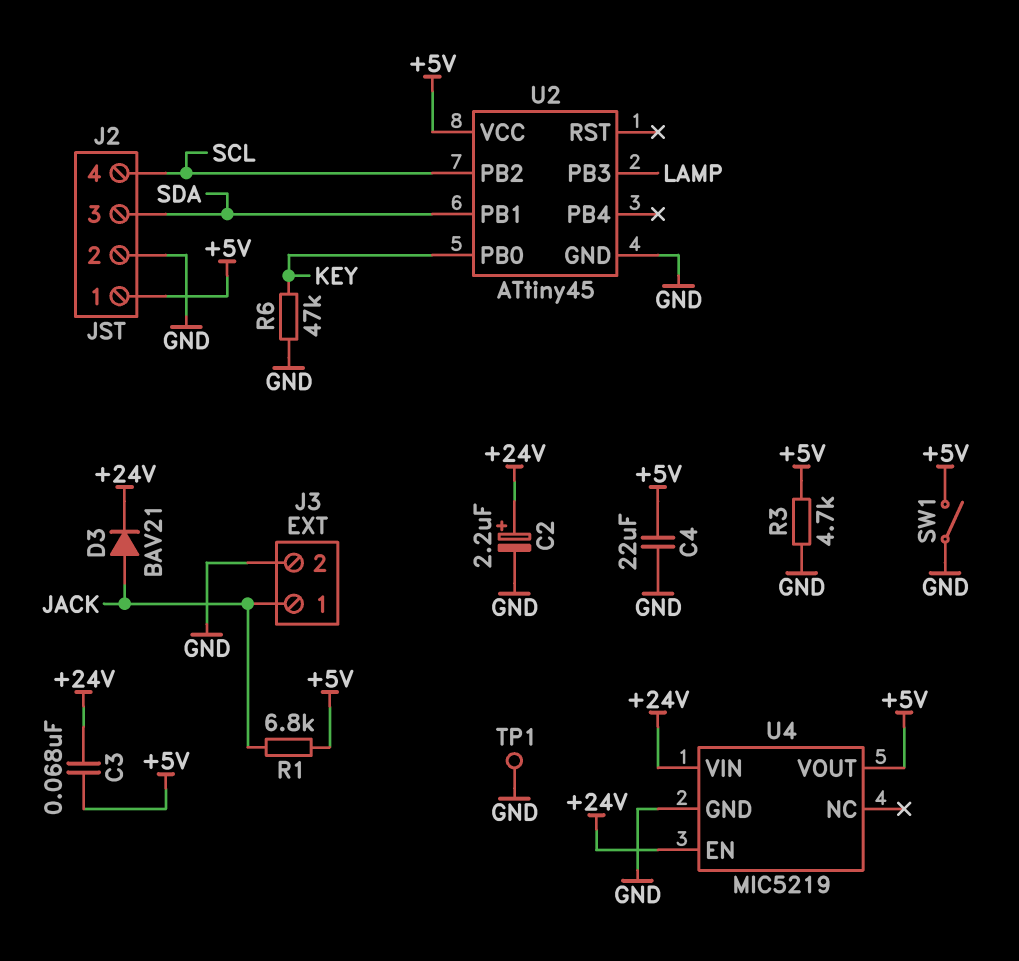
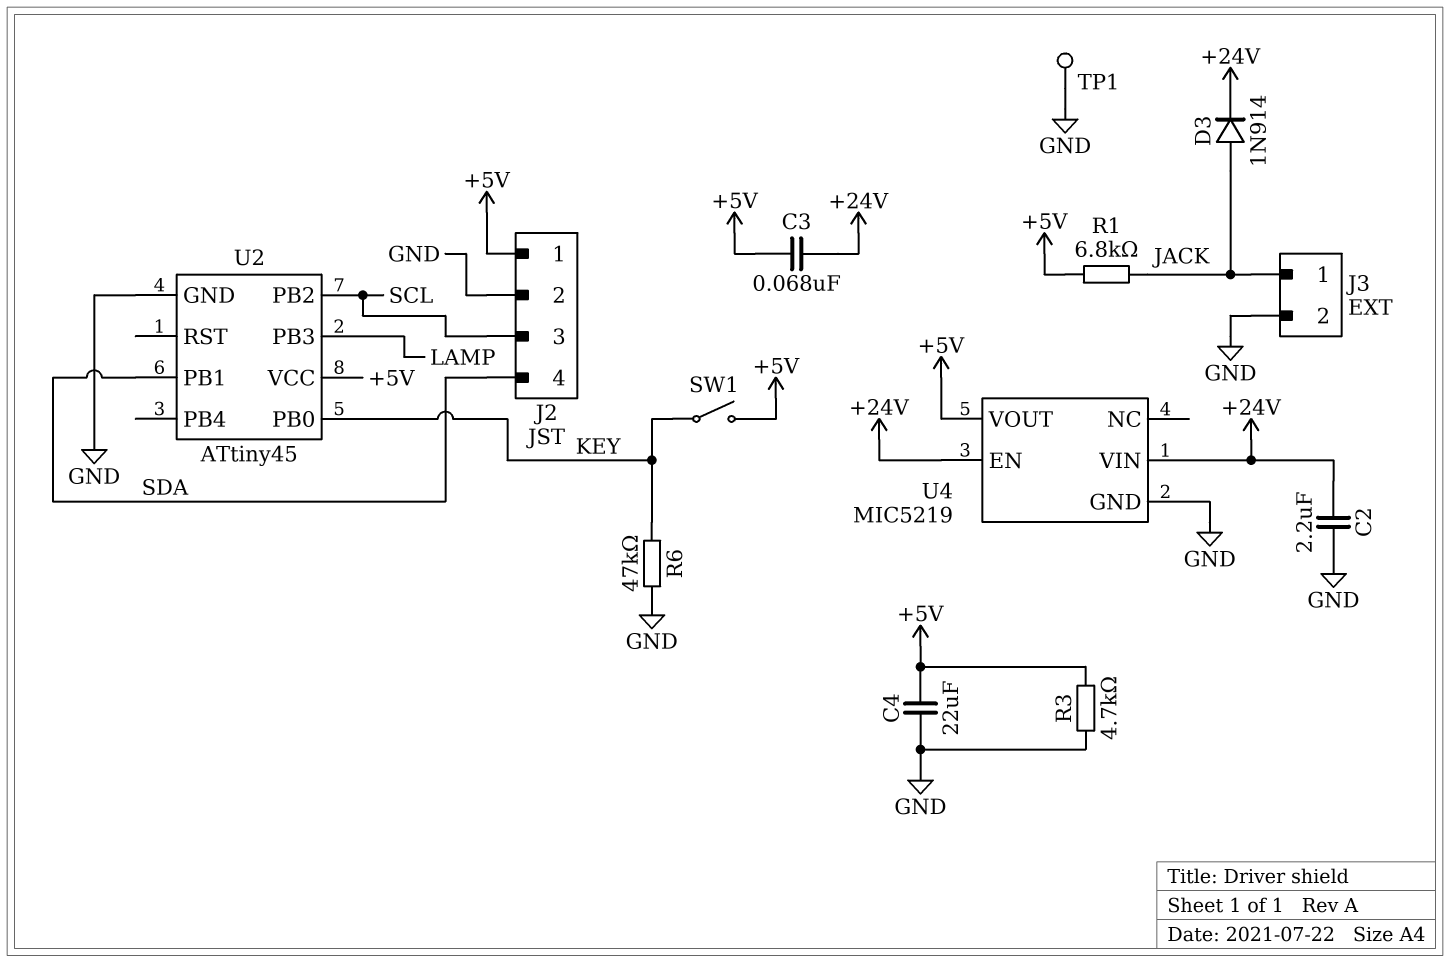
C2: 2.2uF (plus +24V, minus GND) -> 2.2uF (+24V, GND)
D3: diode BAV21 (A JACK, K +24V) -> diode 1N914 (A JACK, K +24V)
J2 pin 3: SDA -> SCL
J2 pin 4: SCL -> SDA
SW1: switch (+5V, GND) -> switch (+5V, KEY)

